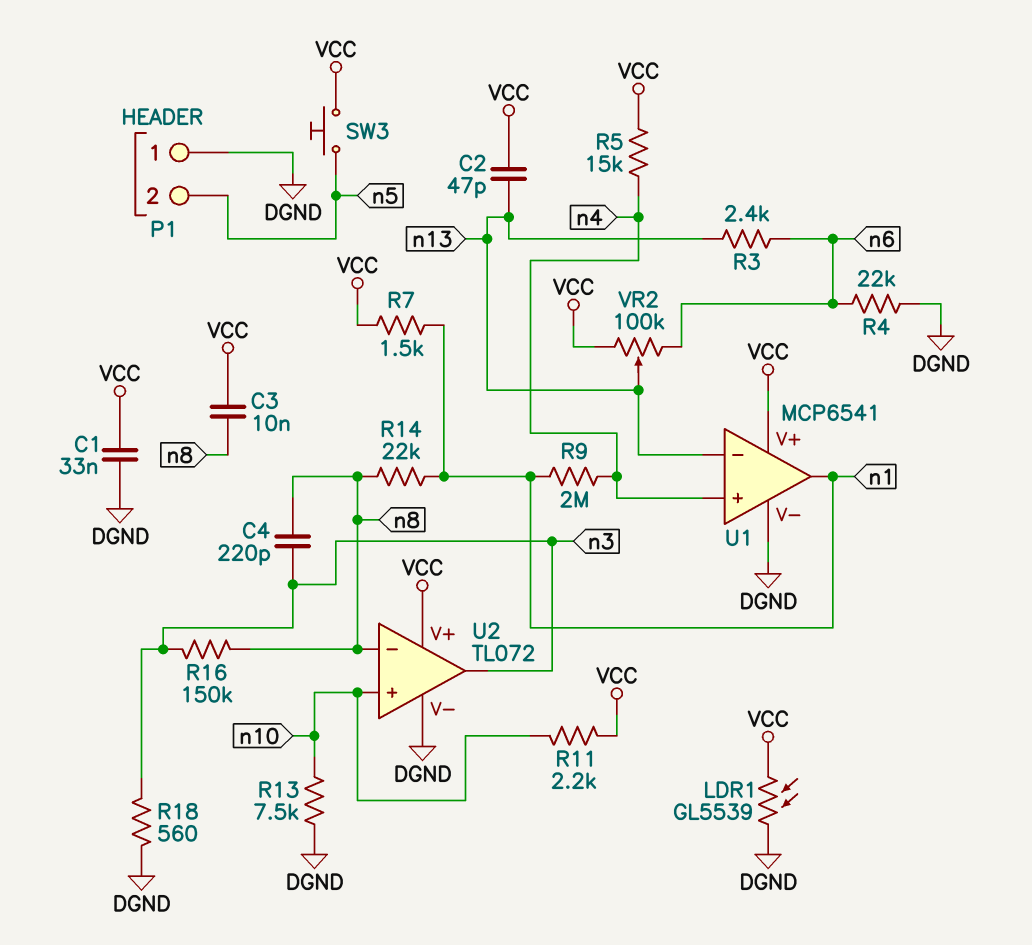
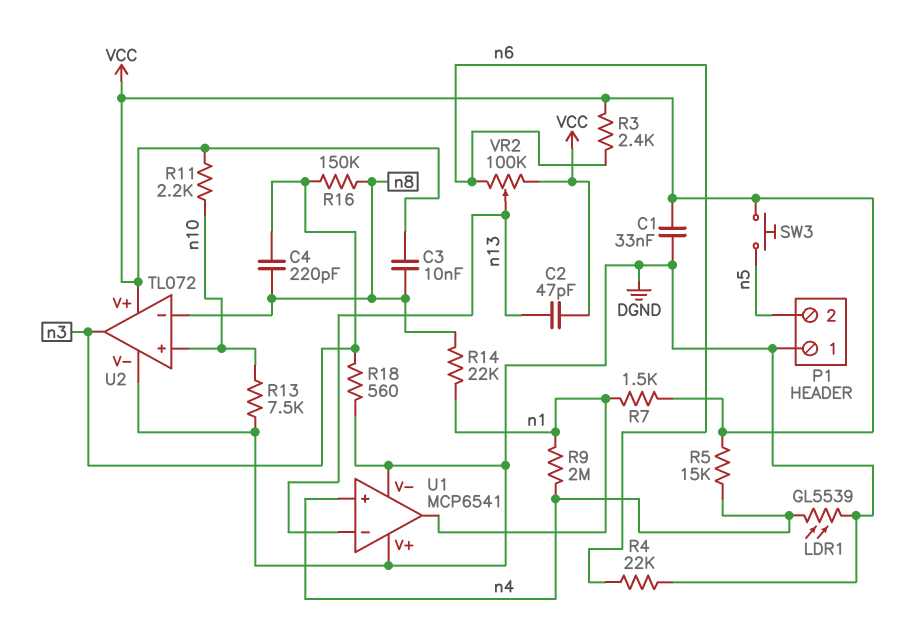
LDR1: GL5539 (DGND, VCC) -> GL5539 (DGND, n4)
R3: 2.4k (n6, n13) -> 2.4k (VCC, n6)
U1 pin V+: VCC -> DGND

